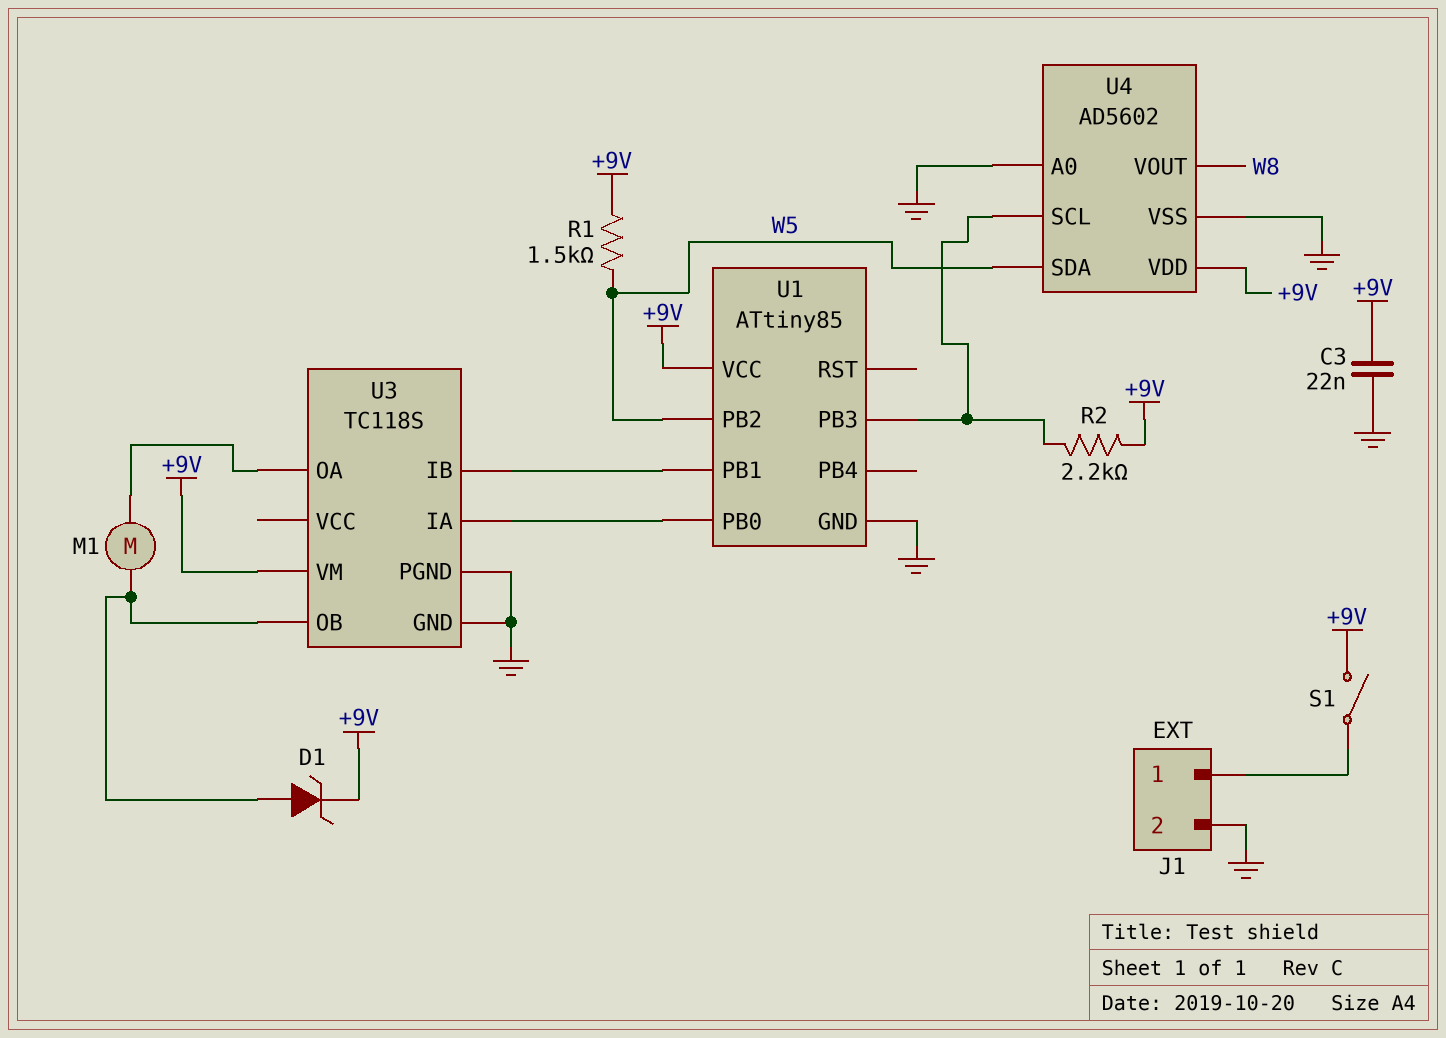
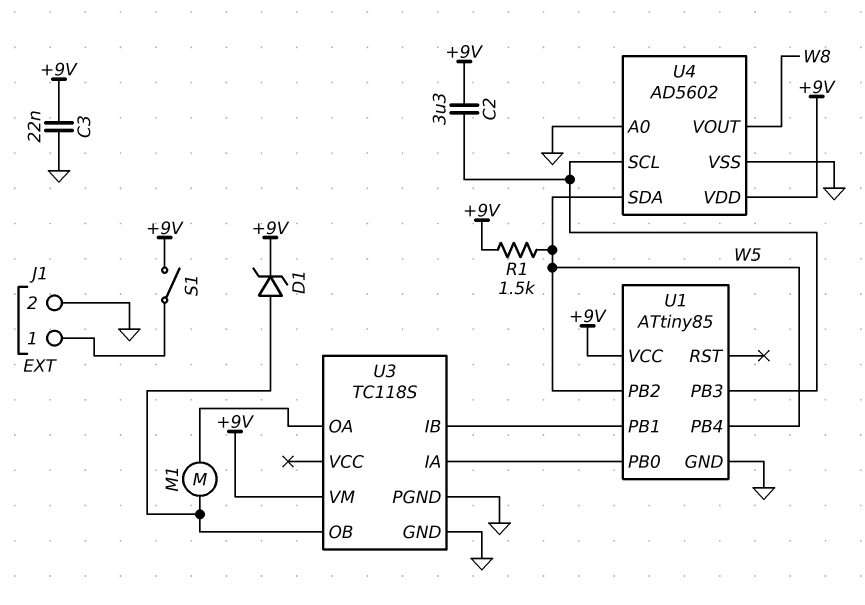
C2: none -> 3.3uF (+9V, U1/PB3)
R2: 2.2k (+9V, U1/PB3) -> none
U1 pin PB4: none -> W5

